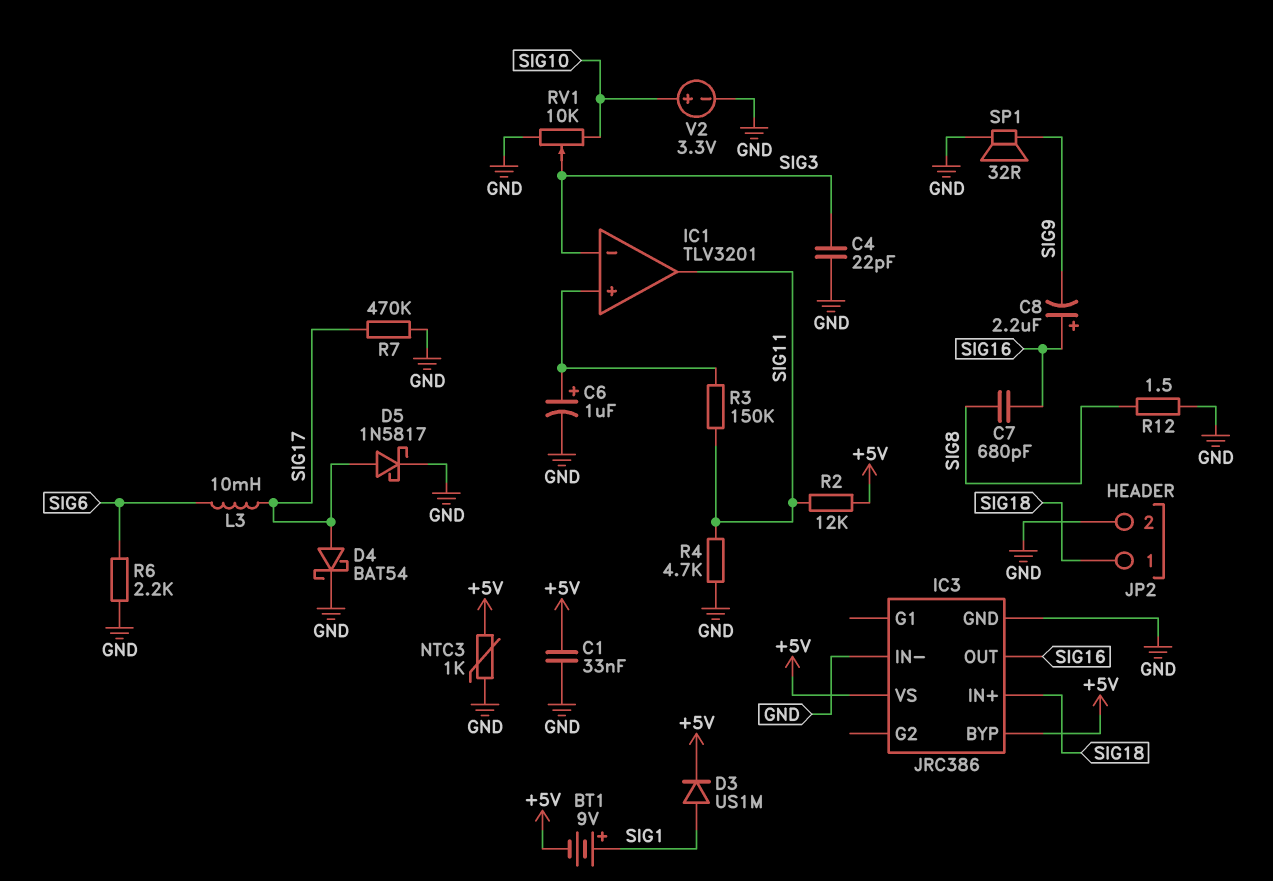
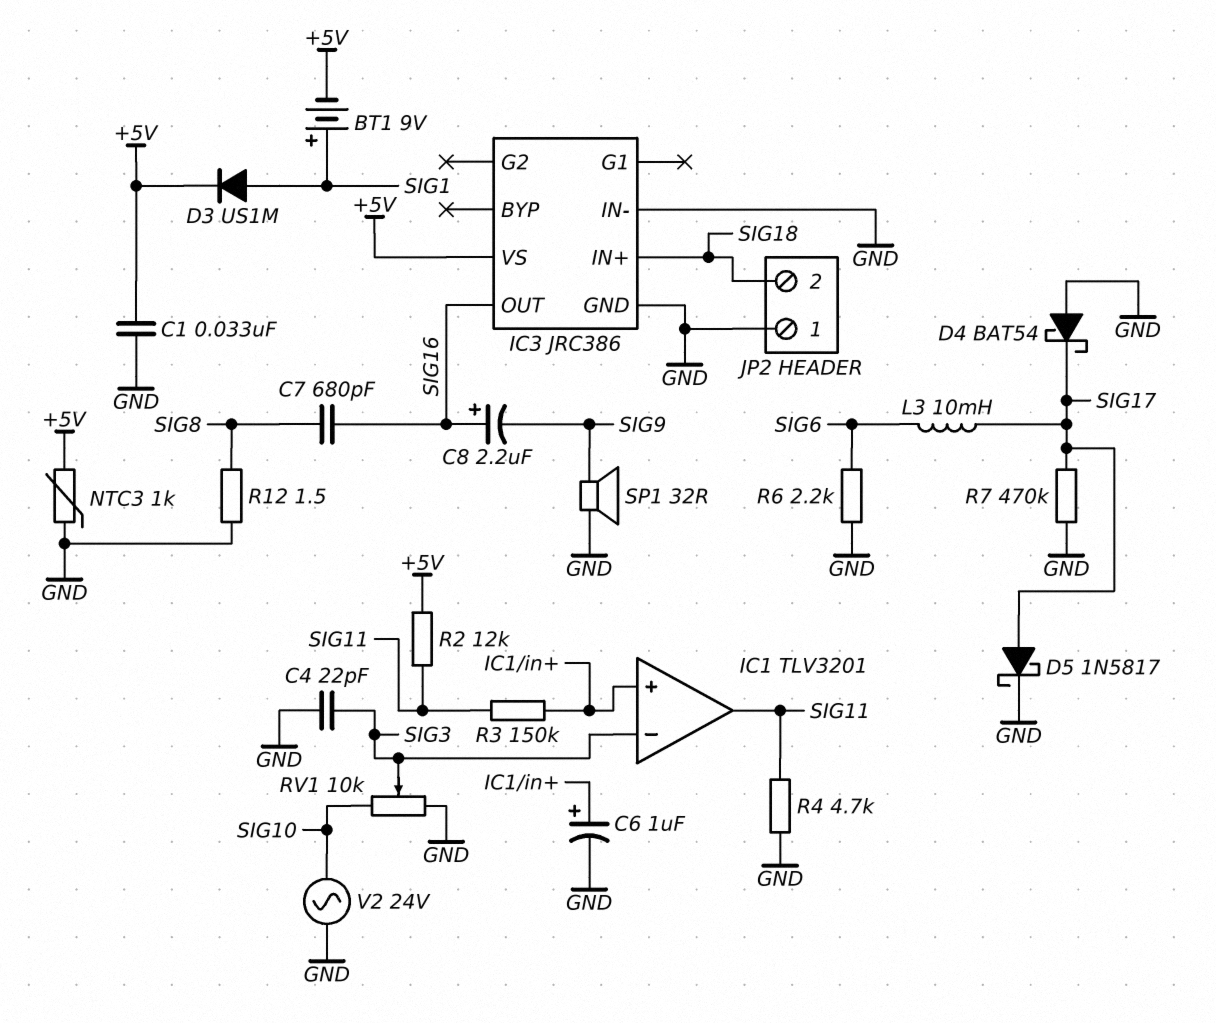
D4: schottky BAT54 (A SIG17, K GND) -> schottky BAT54 (A GND, K SIG17)
IC3 pin BYP: +5V -> none
JP2 pin 1: SIG18 -> GND
JP2 pin 2: GND -> SIG18
V2: 3.3V (plus SIG10, minus GND) -> AC 24V (GND, SIG10)

